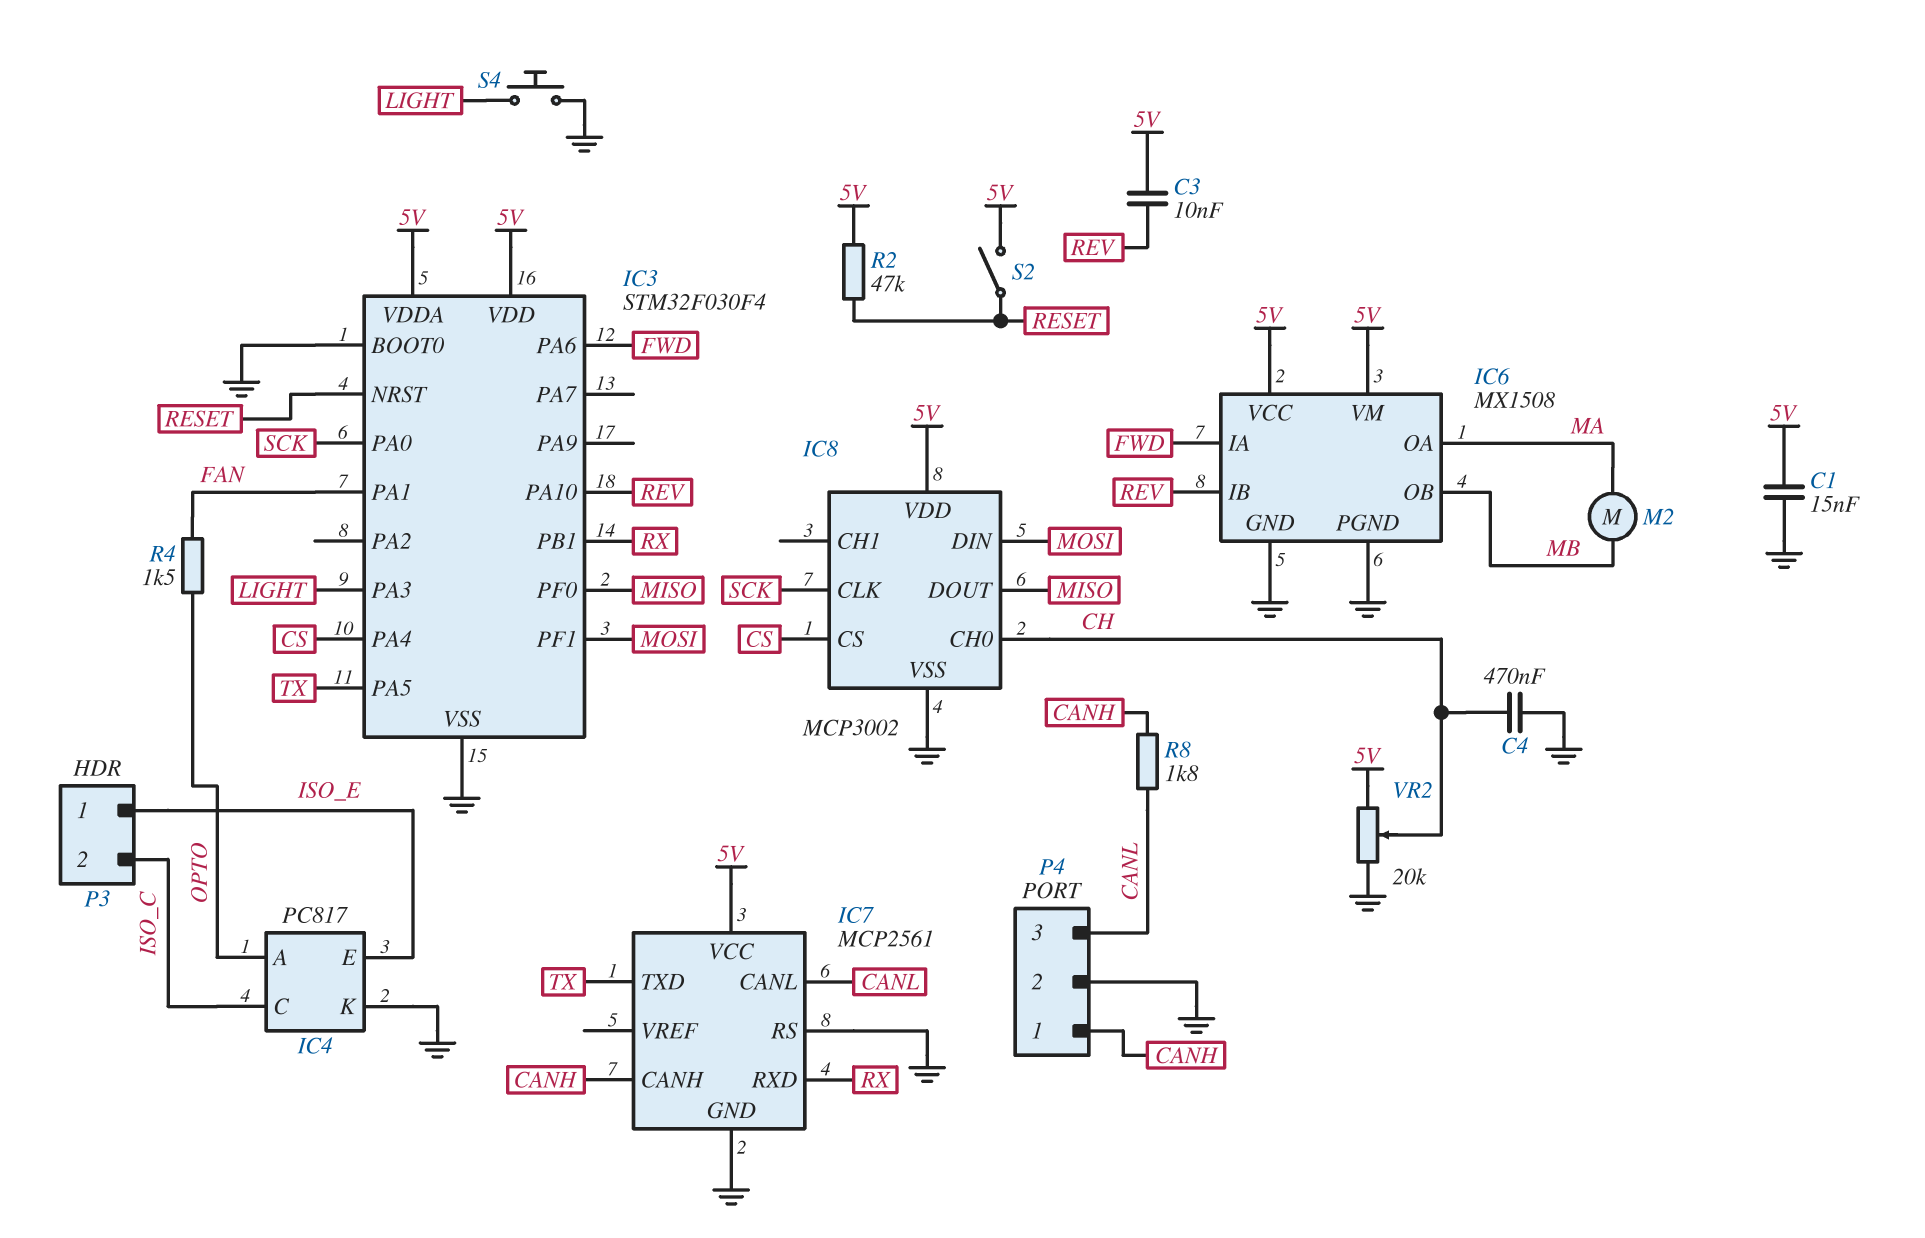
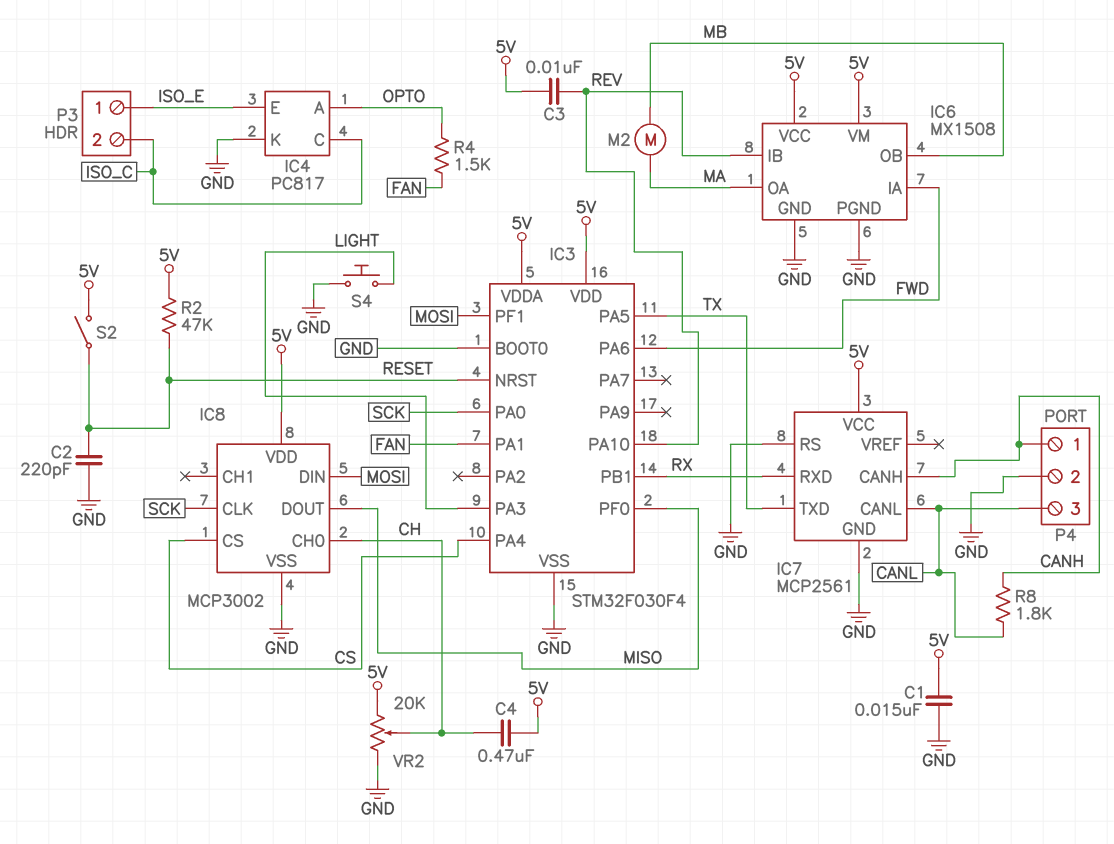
C2: none -> 220pF (GND, RESET)
C4: 470nF (CH, GND) -> 470nF (5V, CH)

